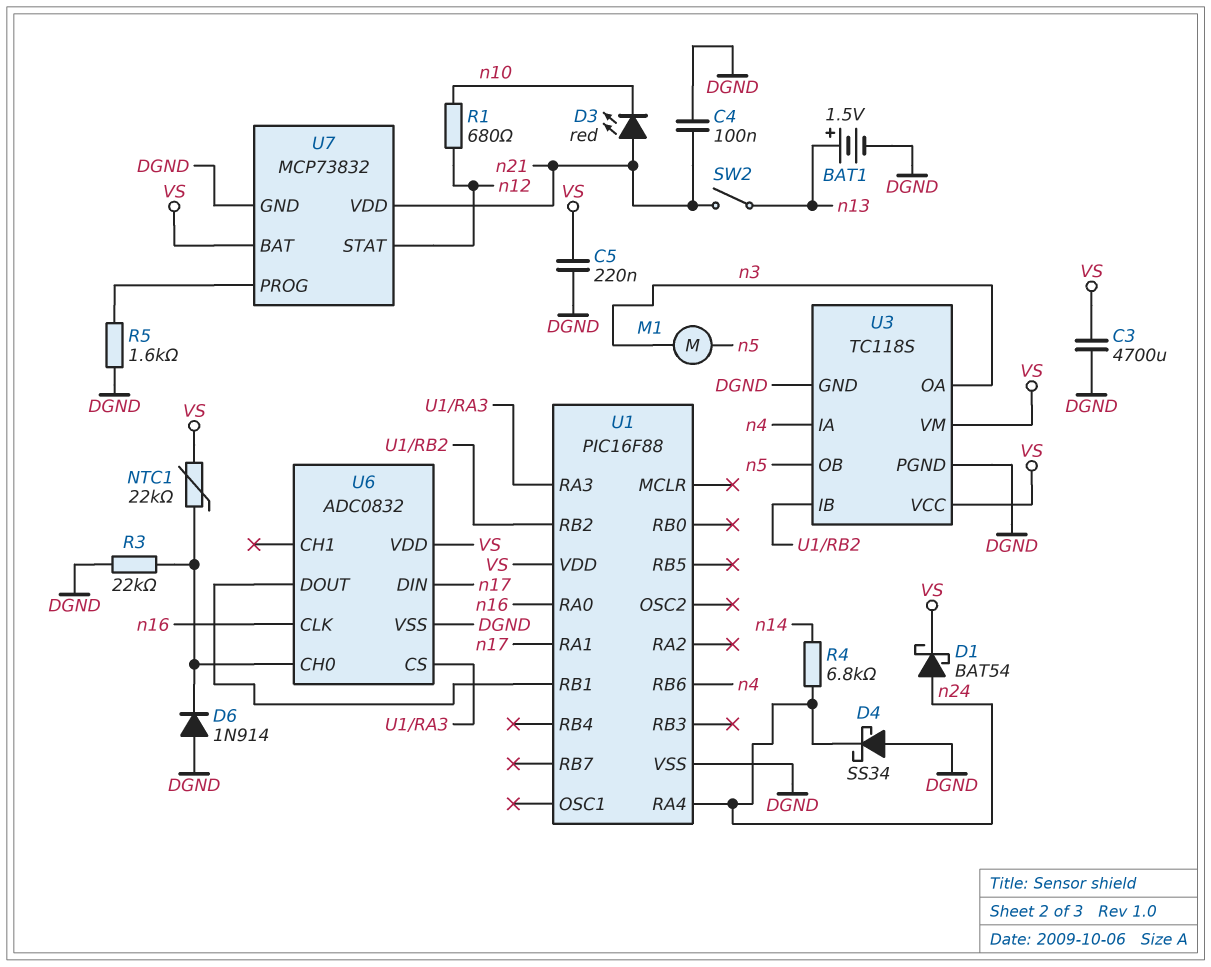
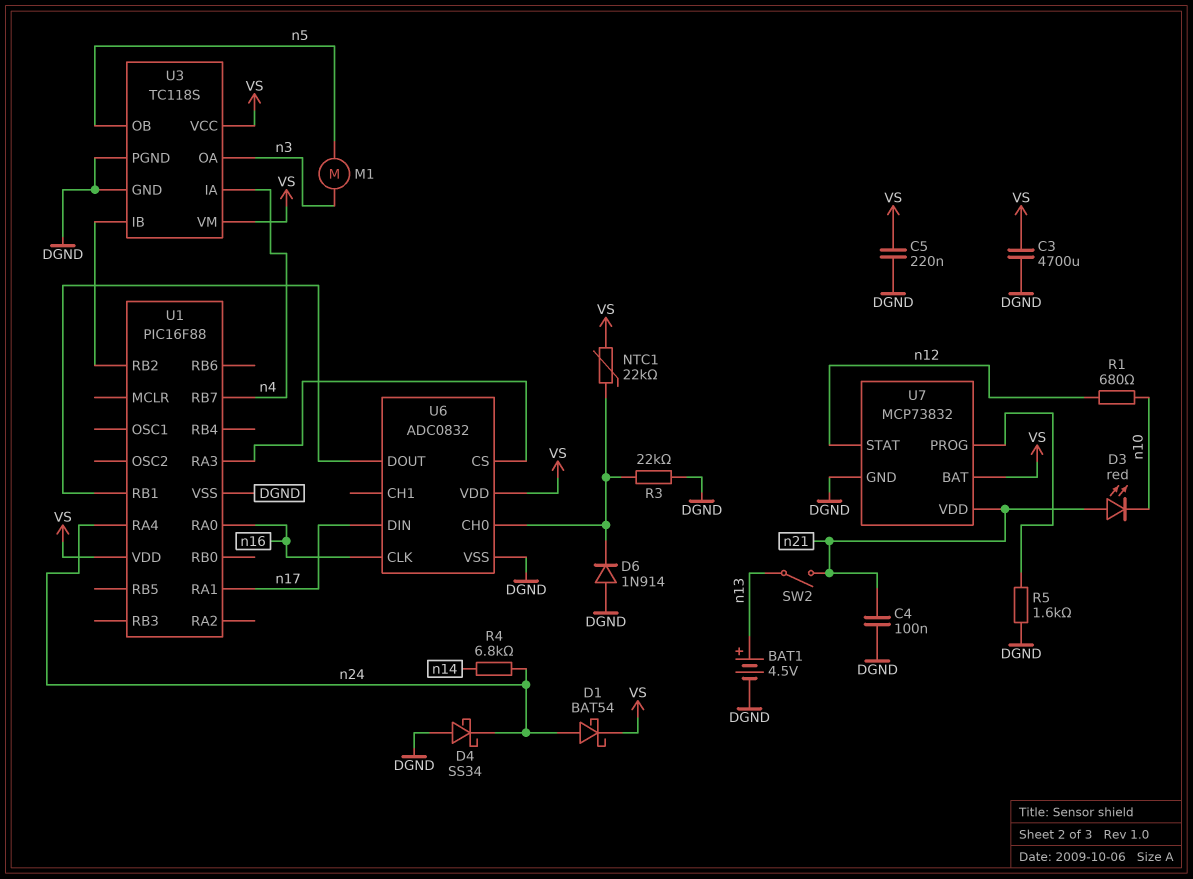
BAT1: 1.5V (plus n13, minus DGND) -> 4.5V (plus n13, minus DGND)
U1 pin RB6: n4 -> none
U1 pin RB7: none -> n4

